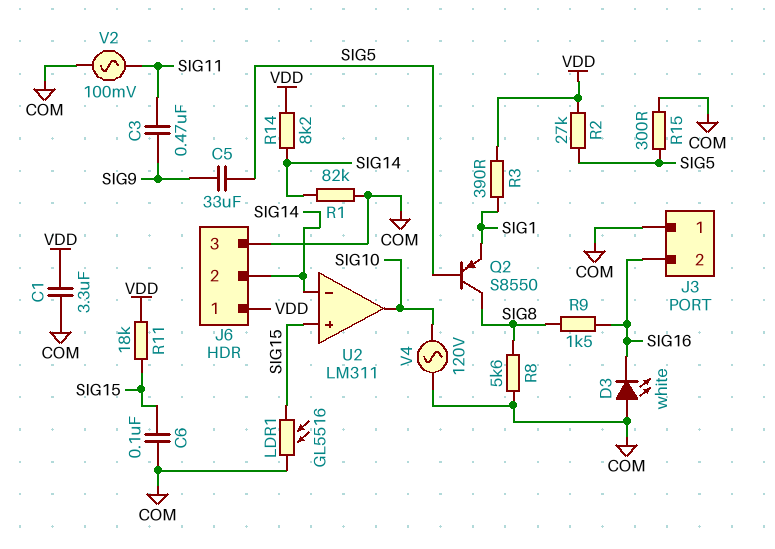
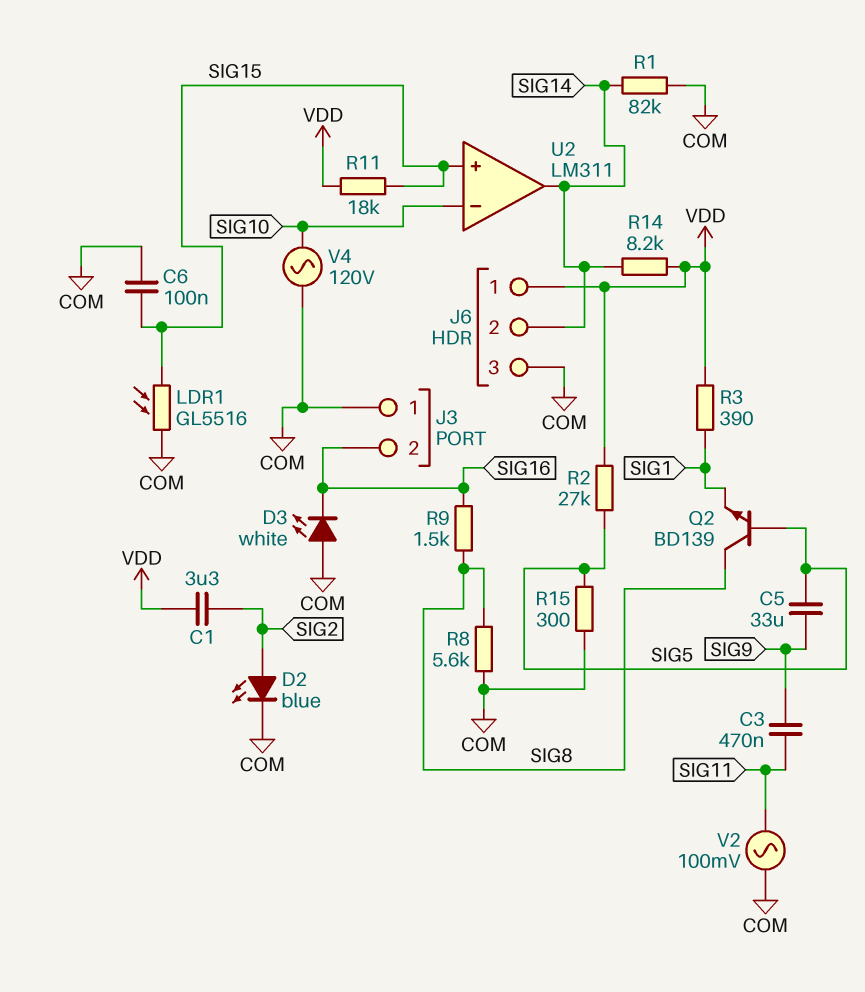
C1: 3.3uF (COM, VDD) -> 3.3uF (SIG2, VDD)
D2: none -> LED blue (A SIG2, K COM)
Q2: PNP S8550 (B SIG5, C SIG8, E SIG1) -> NPN BD139 (B SIG5, C SIG8, E SIG1)
U2 pin in-: SIG14 -> SIG10
U2 pin out: SIG10 -> SIG14

